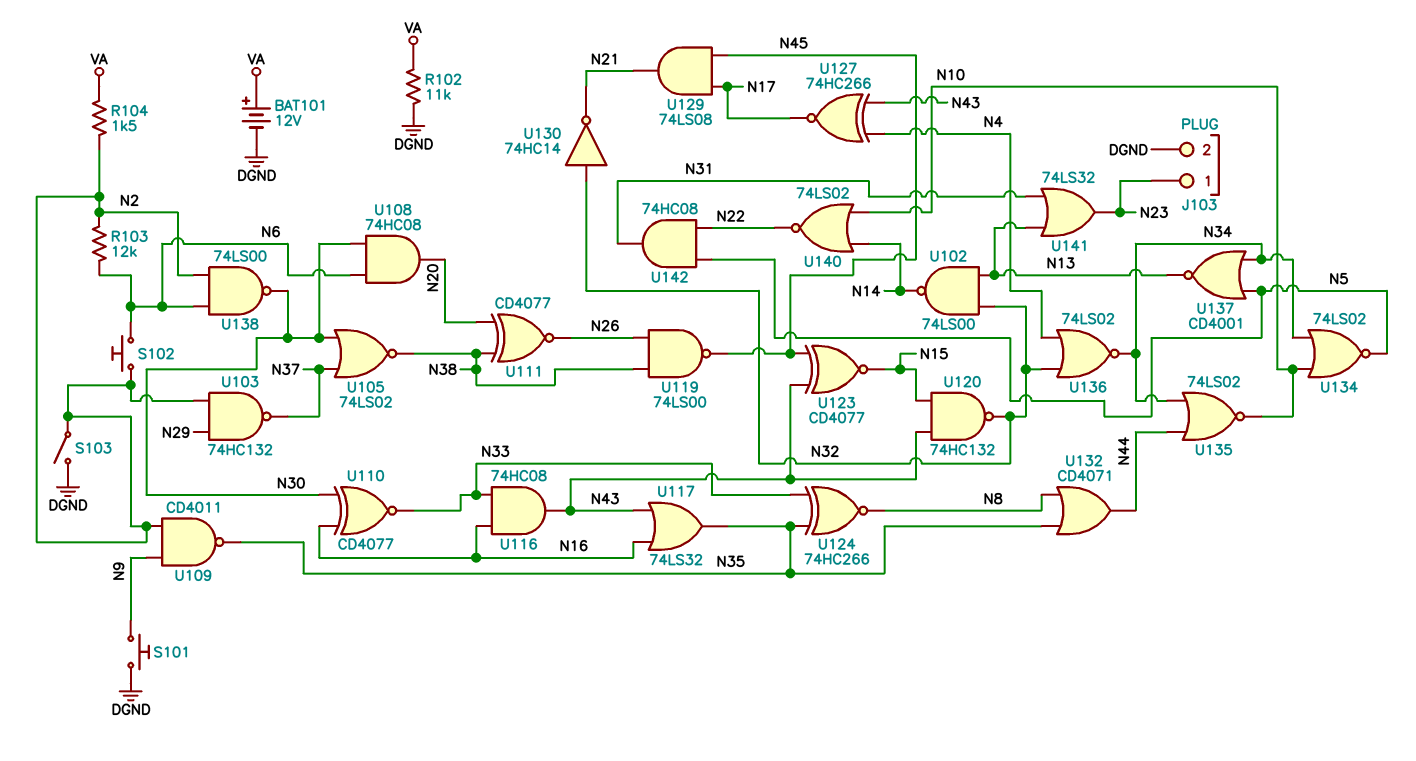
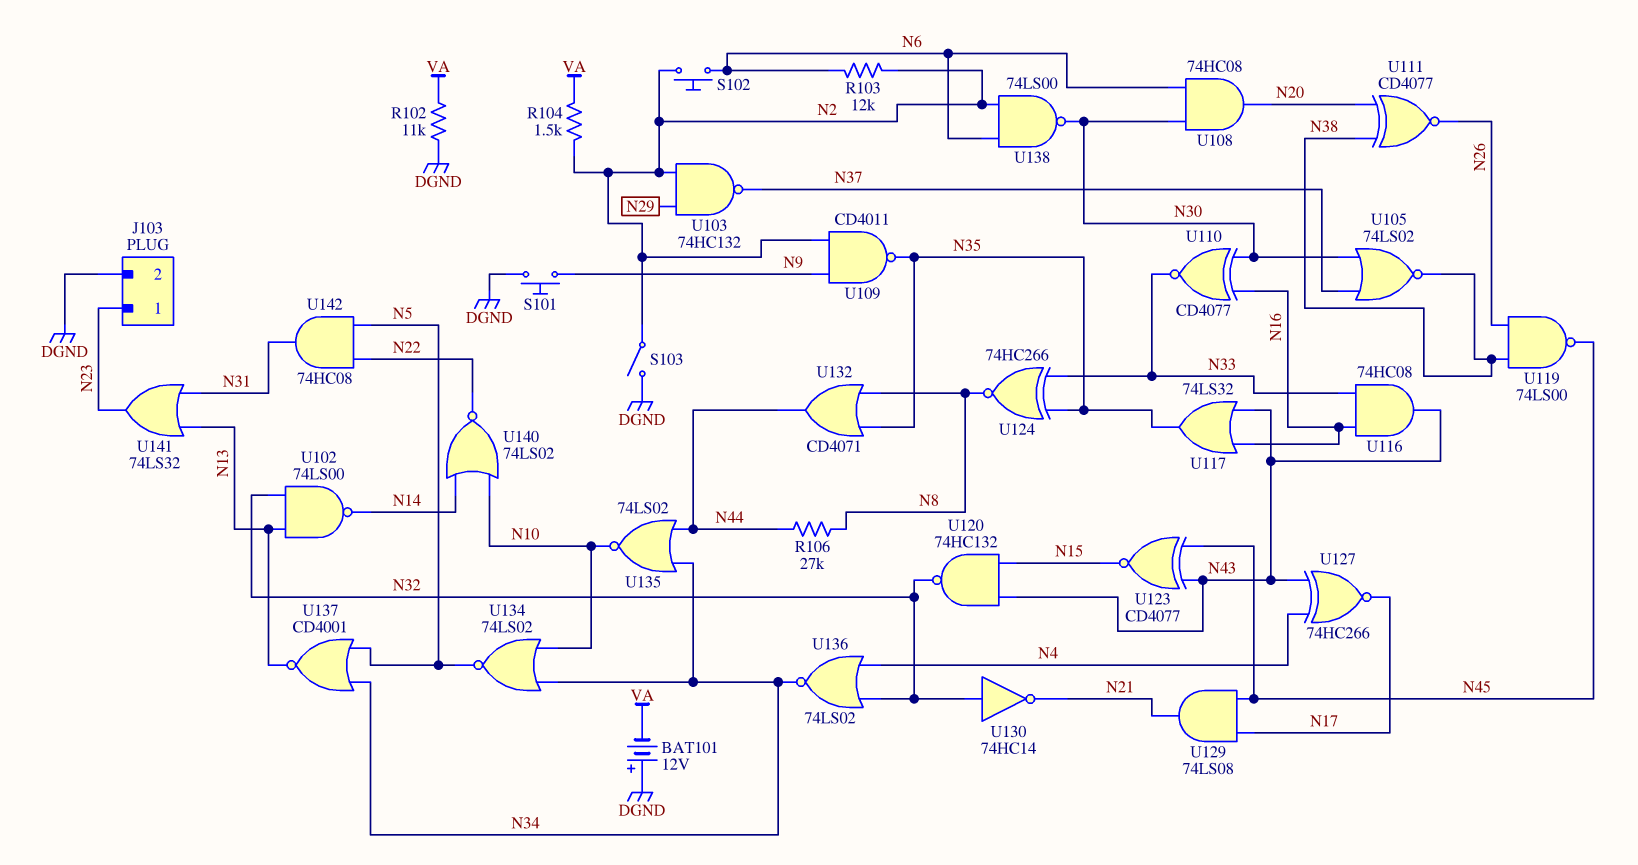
BAT101: 12V (plus VA, minus DGND) -> 12V (plus DGND, minus VA)
R106: none -> 27k (N8, N44)

